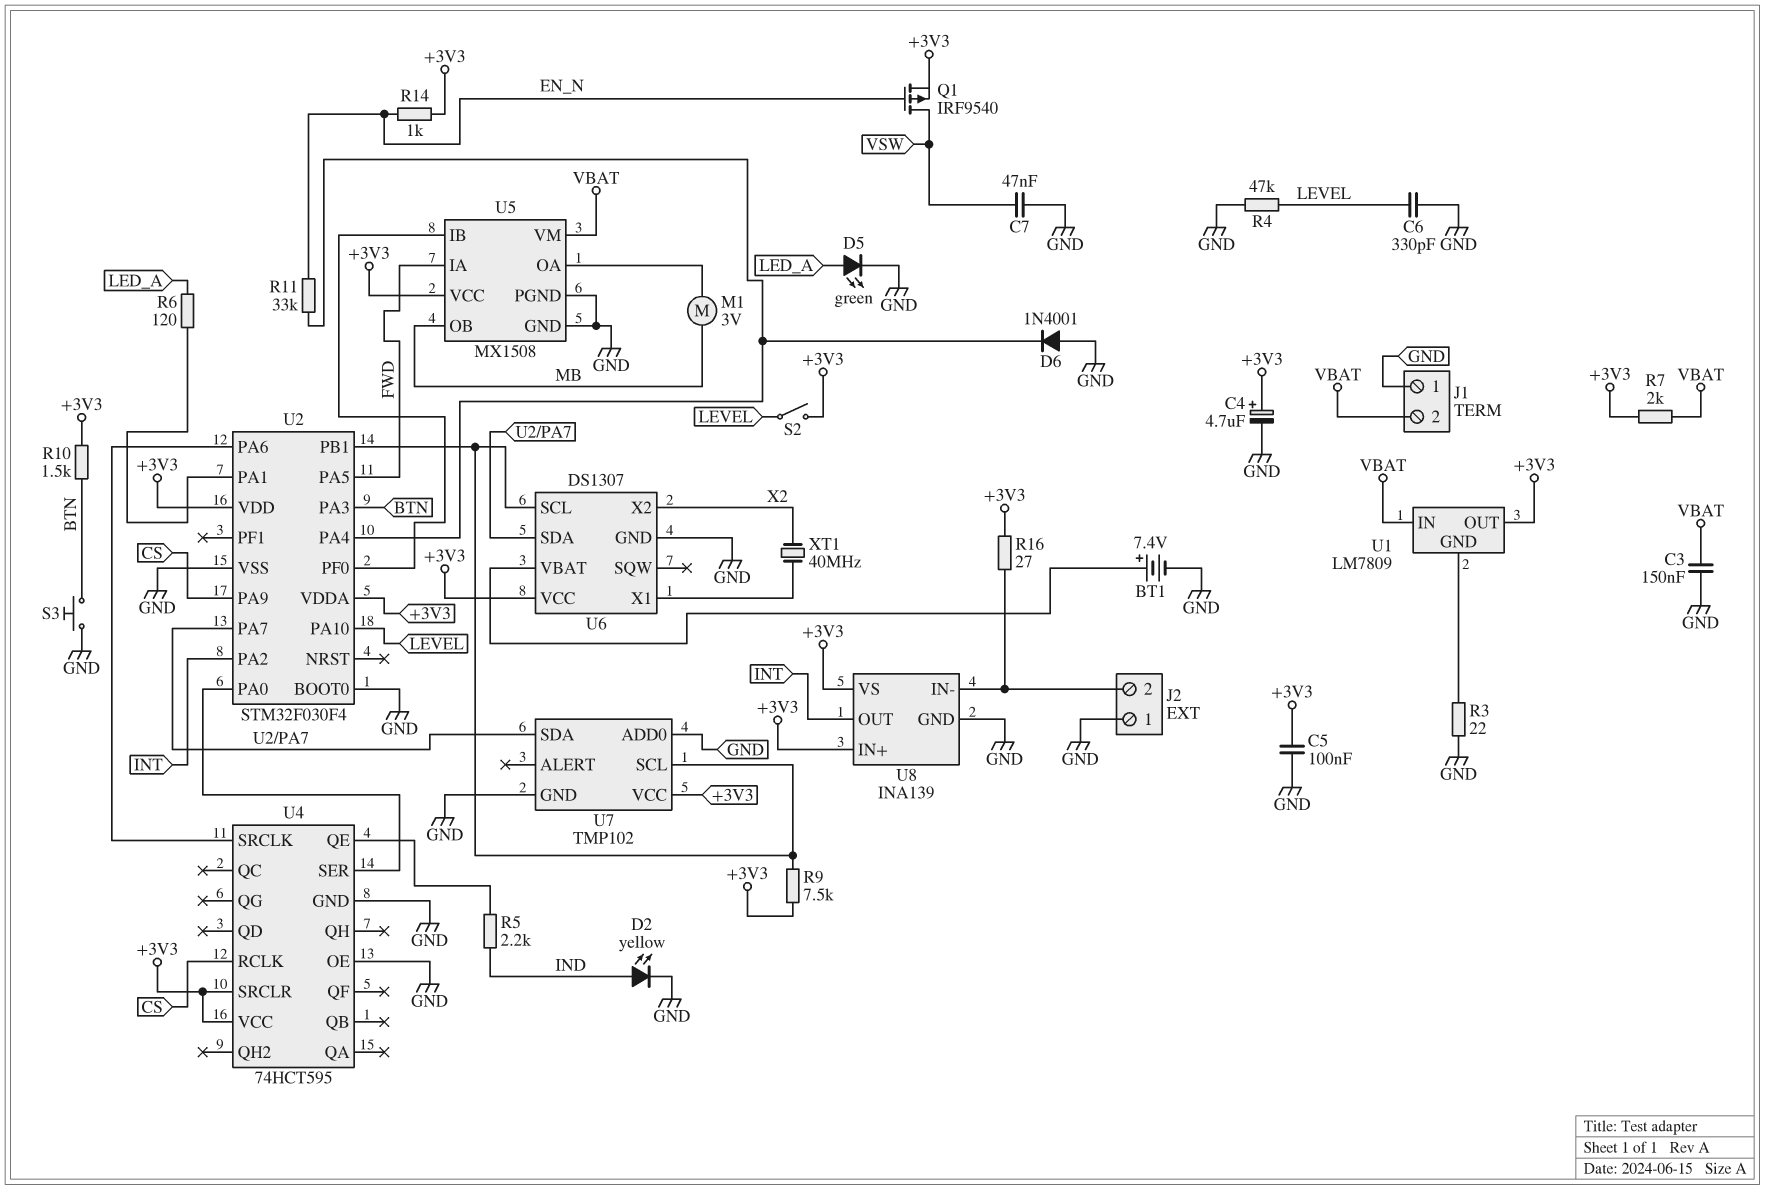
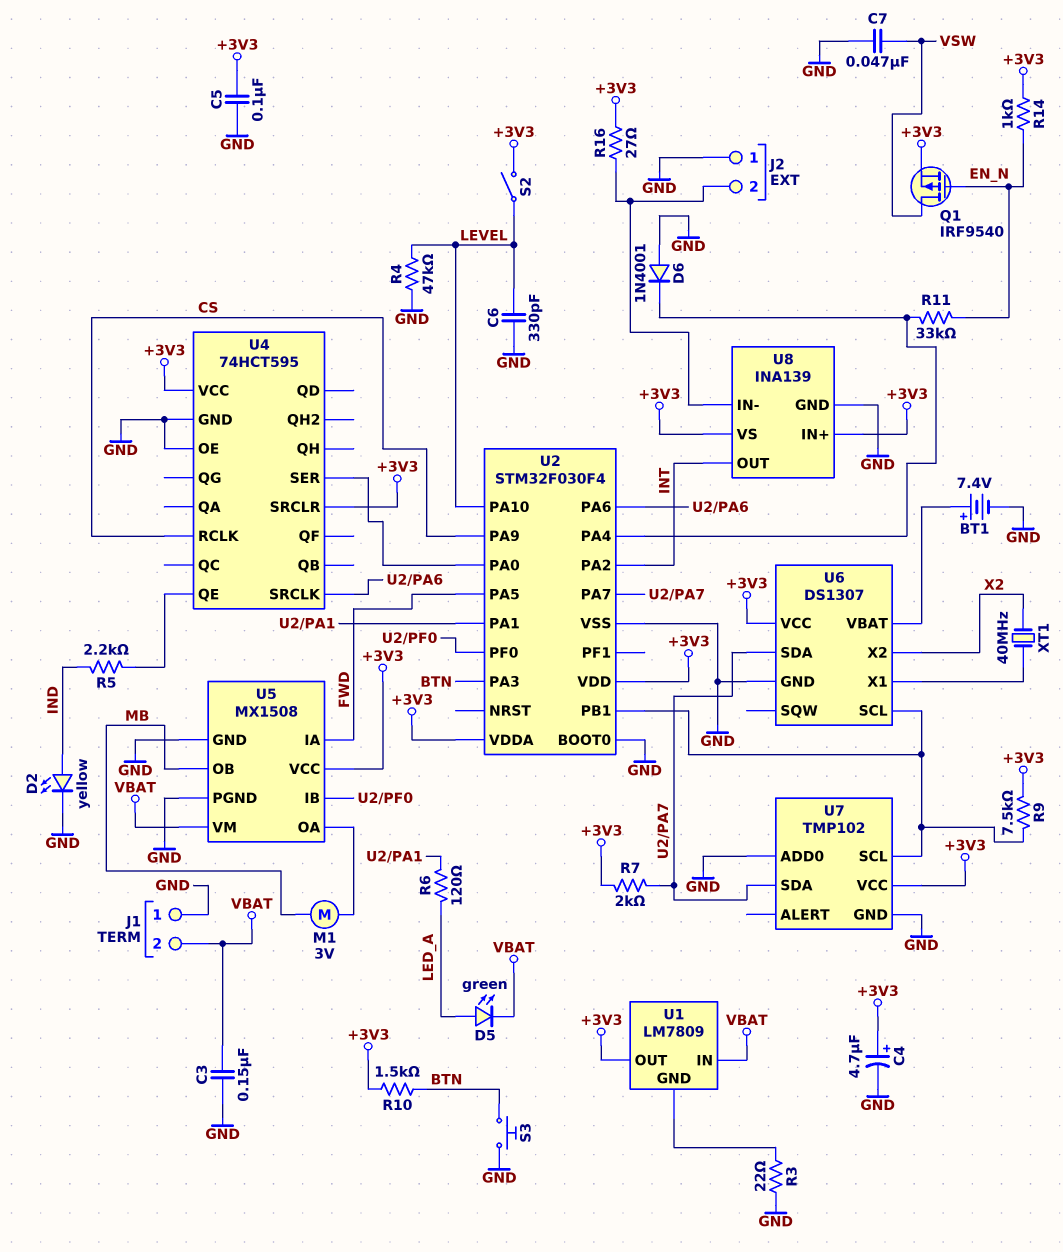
D5: LED green (A LED_A, K GND) -> LED green (A LED_A, K VBAT)
R7: 2k (+3V3, VBAT) -> 2k (+3V3, U2/PA7)

